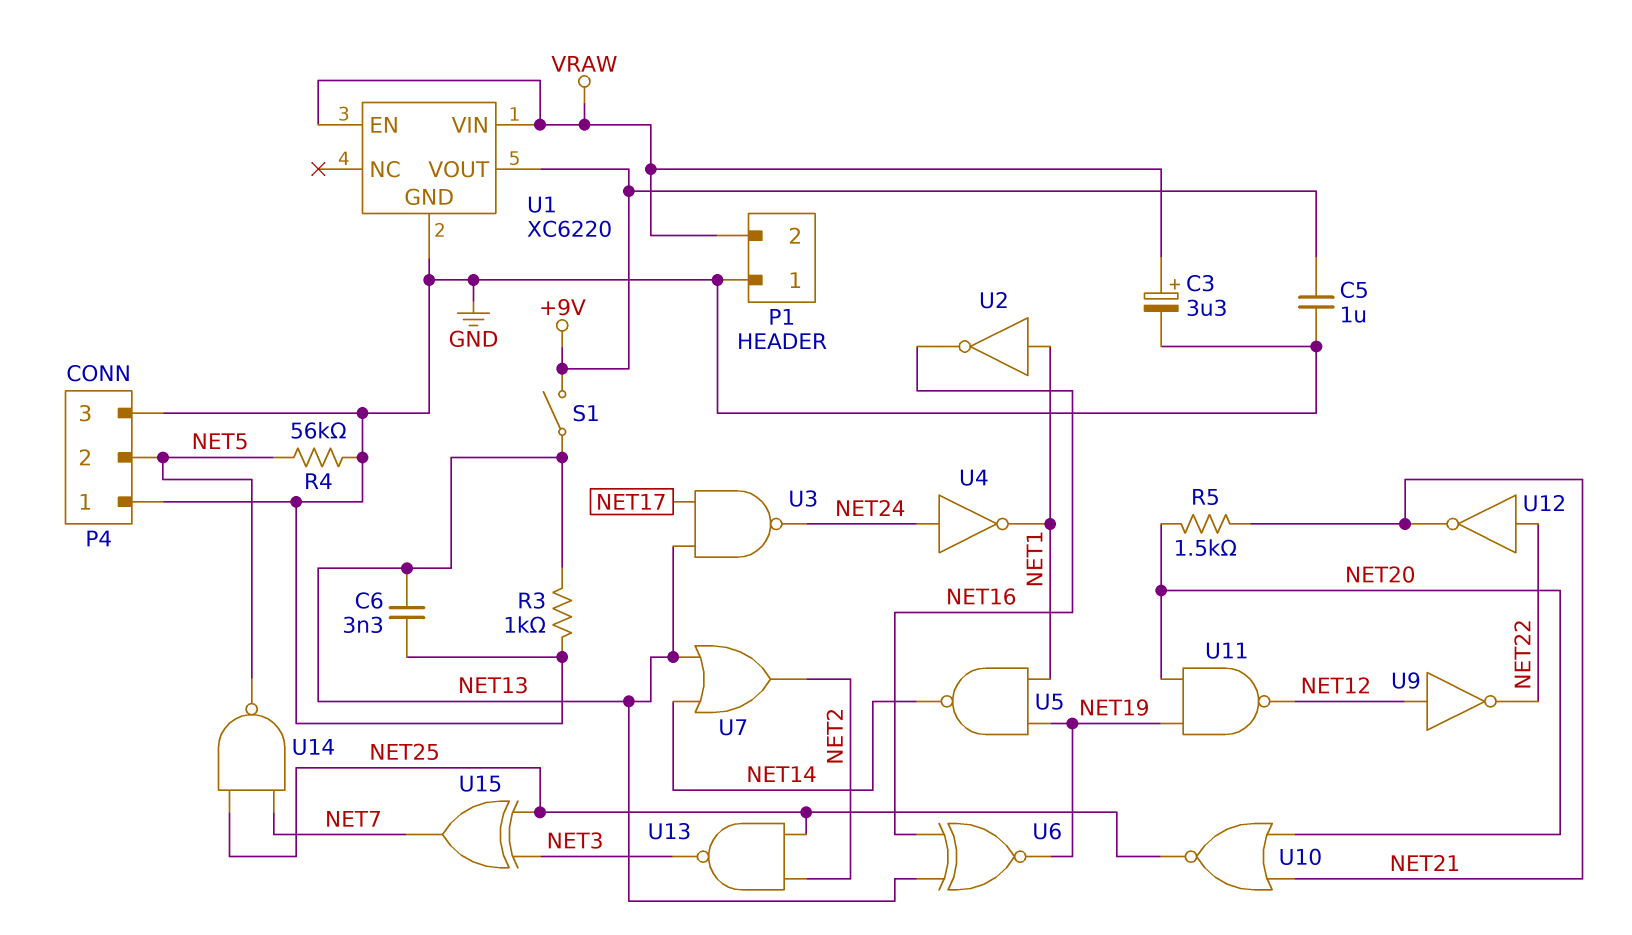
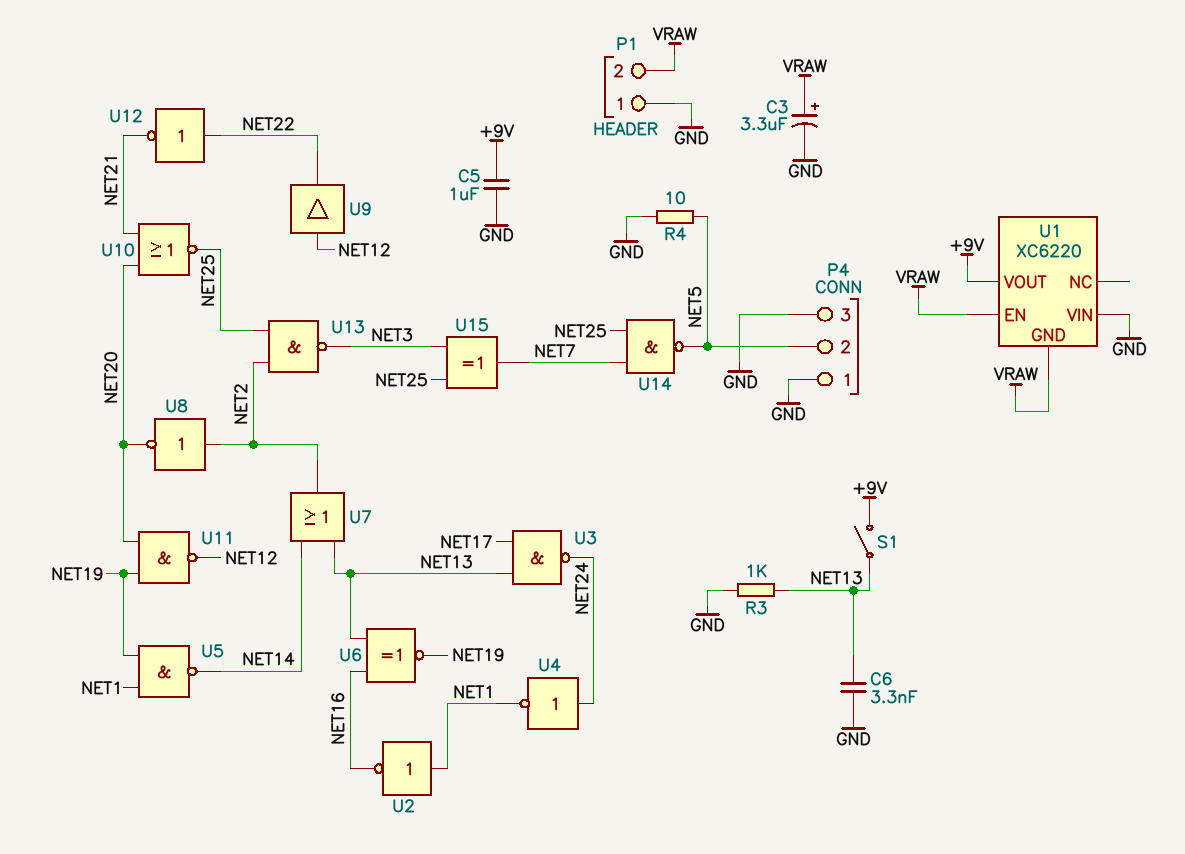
R4: 56k (GND, NET5) -> 10 (GND, NET5)
R5: 1.5k (NET20, NET21) -> none
U1 pin GND: GND -> VRAW
U1 pin VIN: VRAW -> GND
U8: none -> NOT (in NET2, out NET20)
U9: NOT (in NET12, out NET22) -> buffer (in NET12, out NET22)

